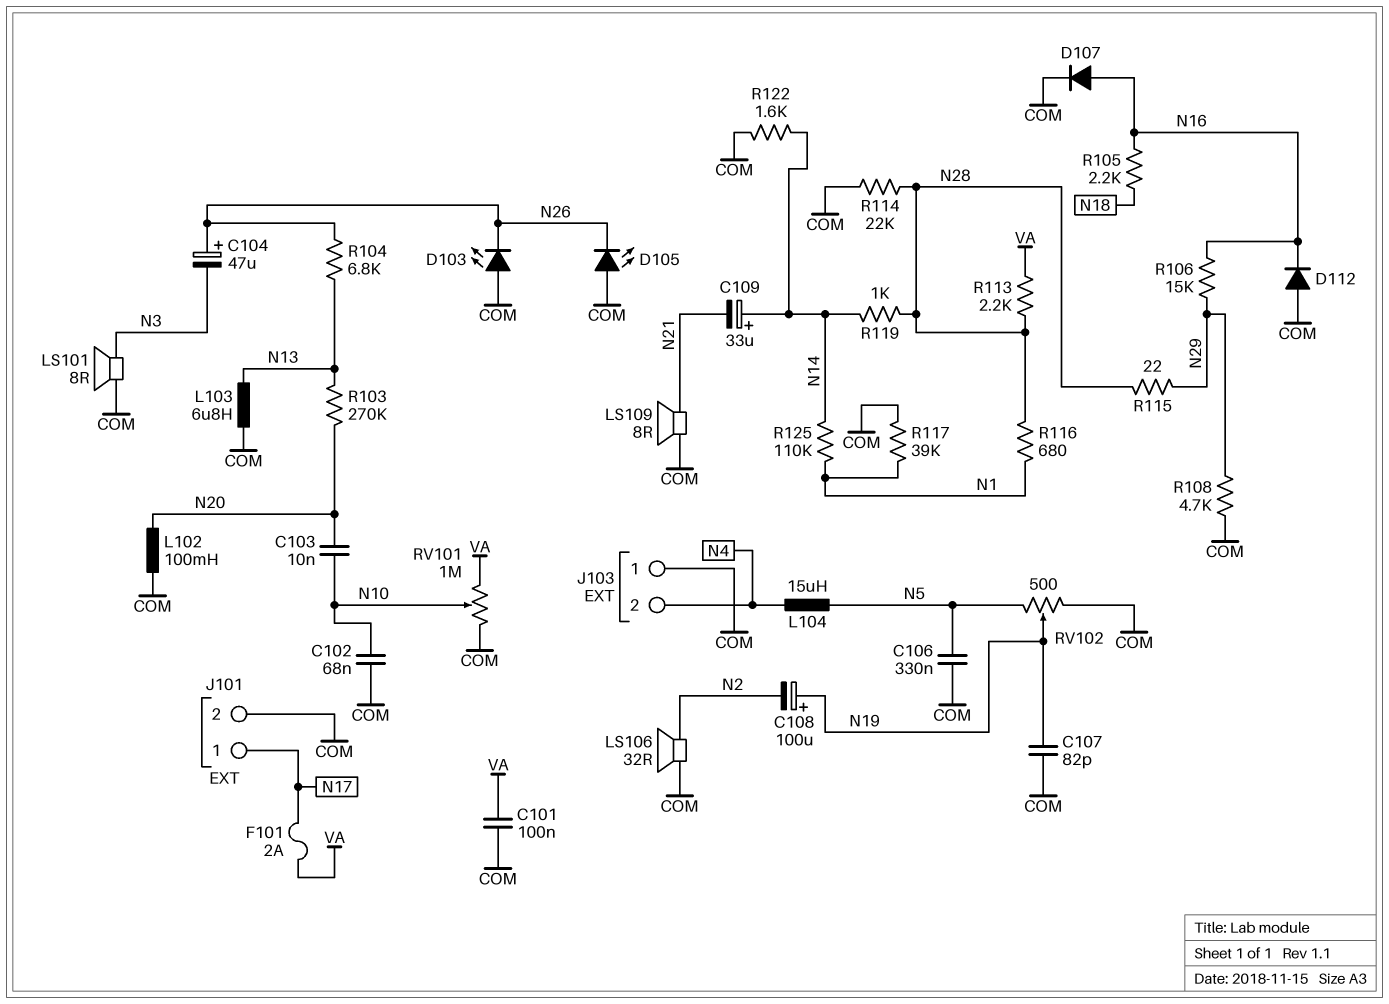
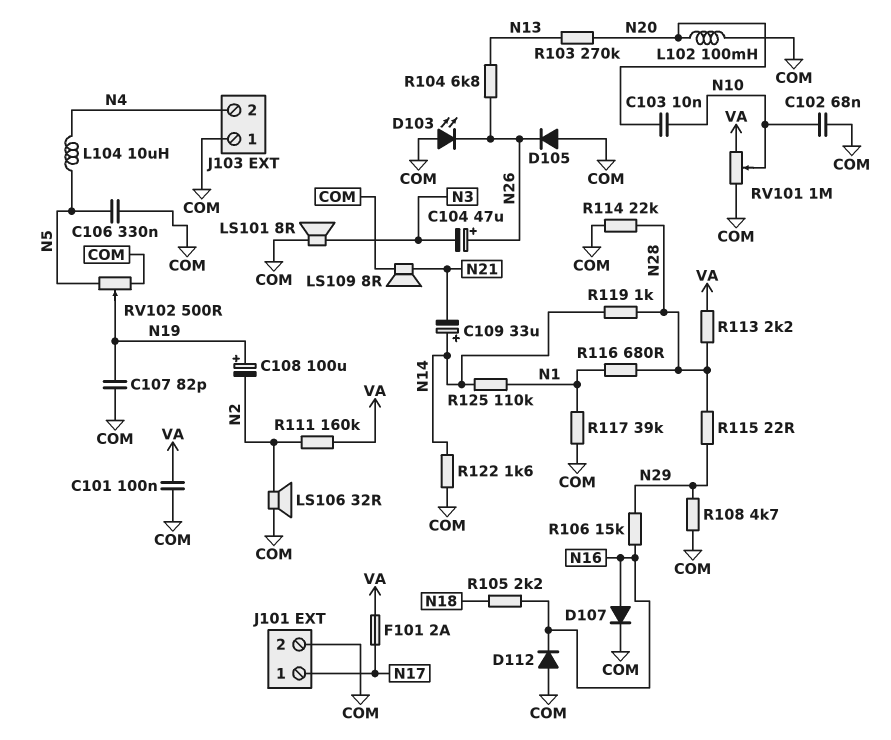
D105: LED (A COM, K N26) -> diode (A COM, K N26)
L103: 6.8uH (COM, N13) -> none
L104: 15uH (N4, N5) -> 10uH (N4, N5)
R111: none -> 160k (N2, VA)

